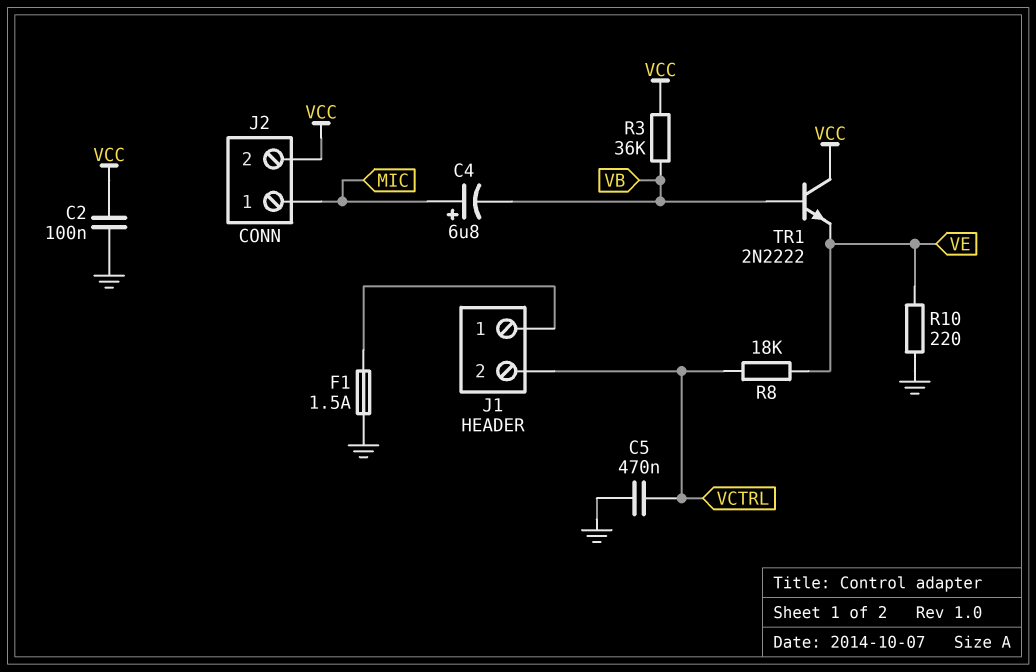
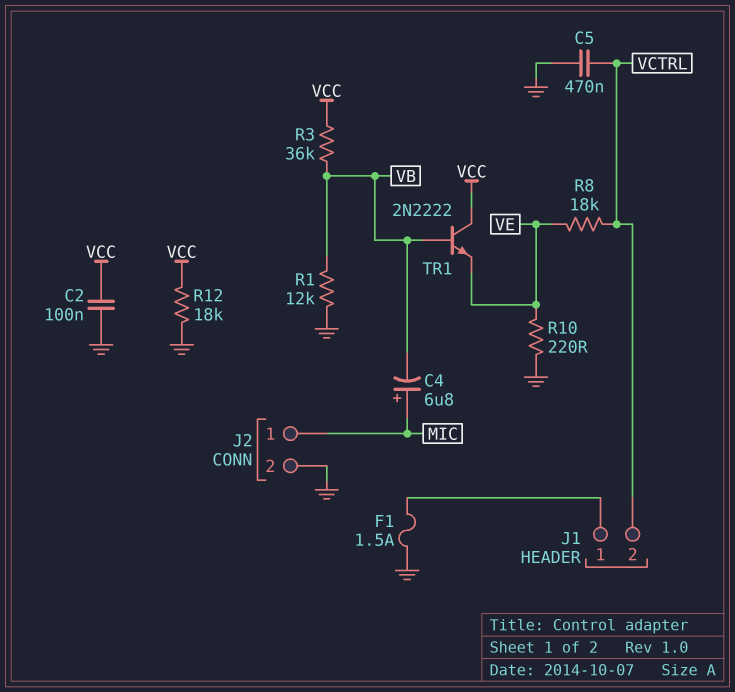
J2 pin 2: VCC -> GND
R1: none -> 12k (GND, VB)
R12: none -> 18k (GND, VCC)

